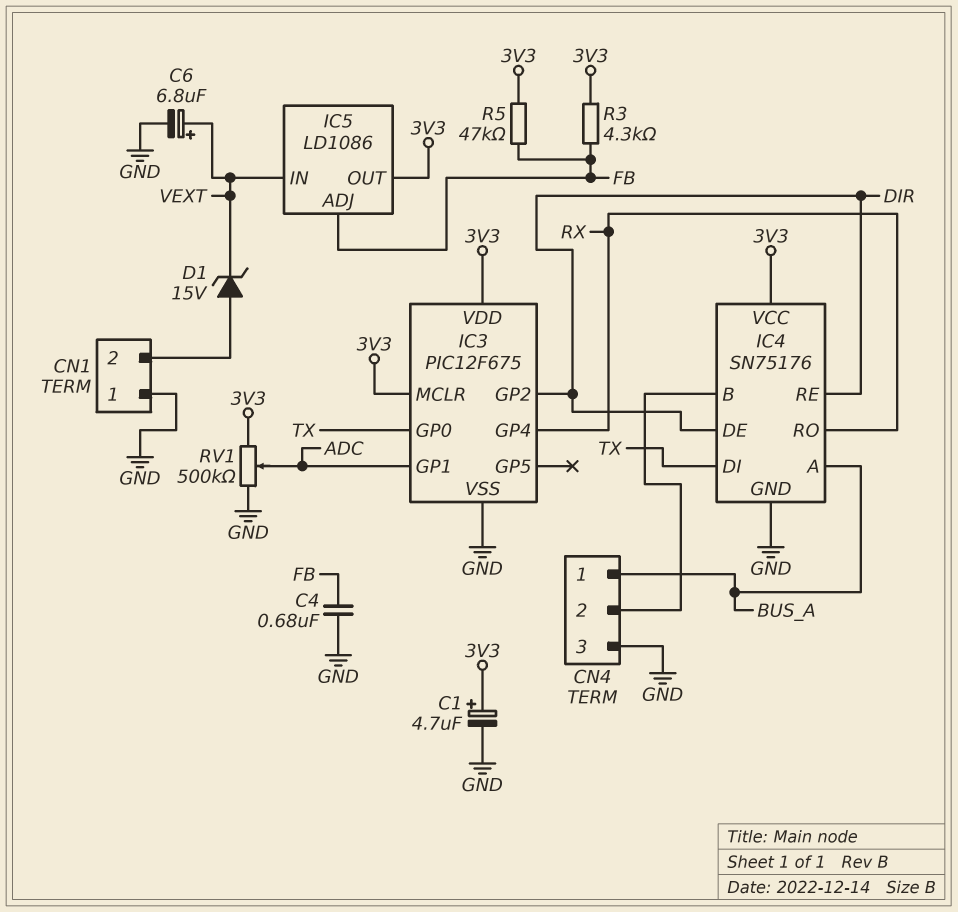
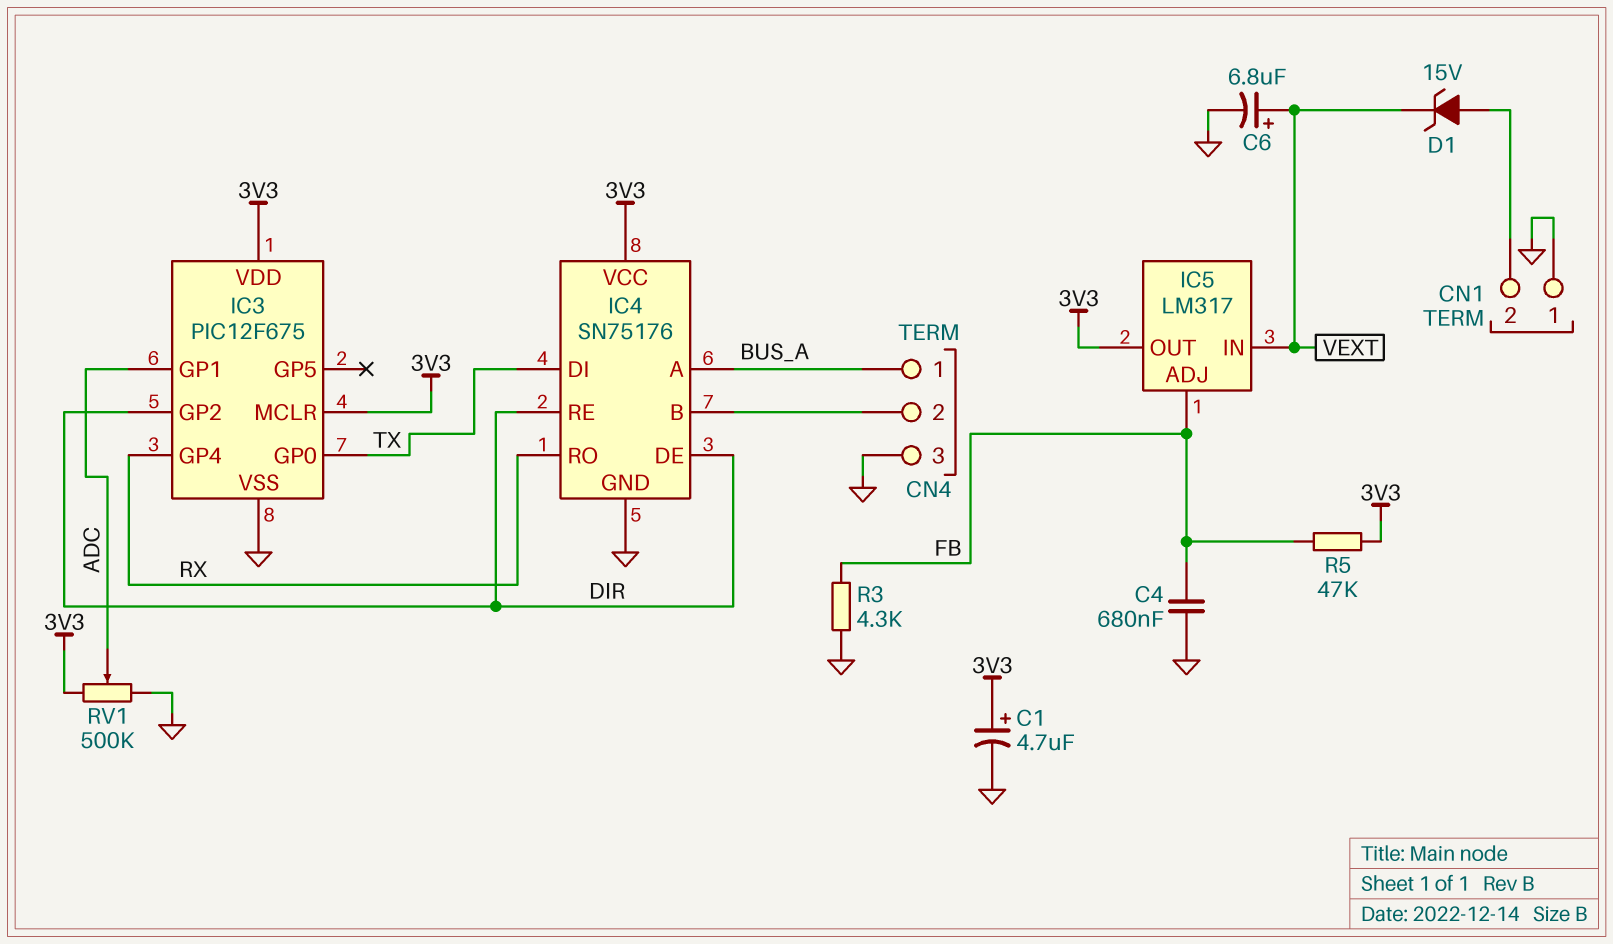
IC5: LD1086 -> LM317
R3: 4.3k (3V3, FB) -> 4.3k (FB, GND)

